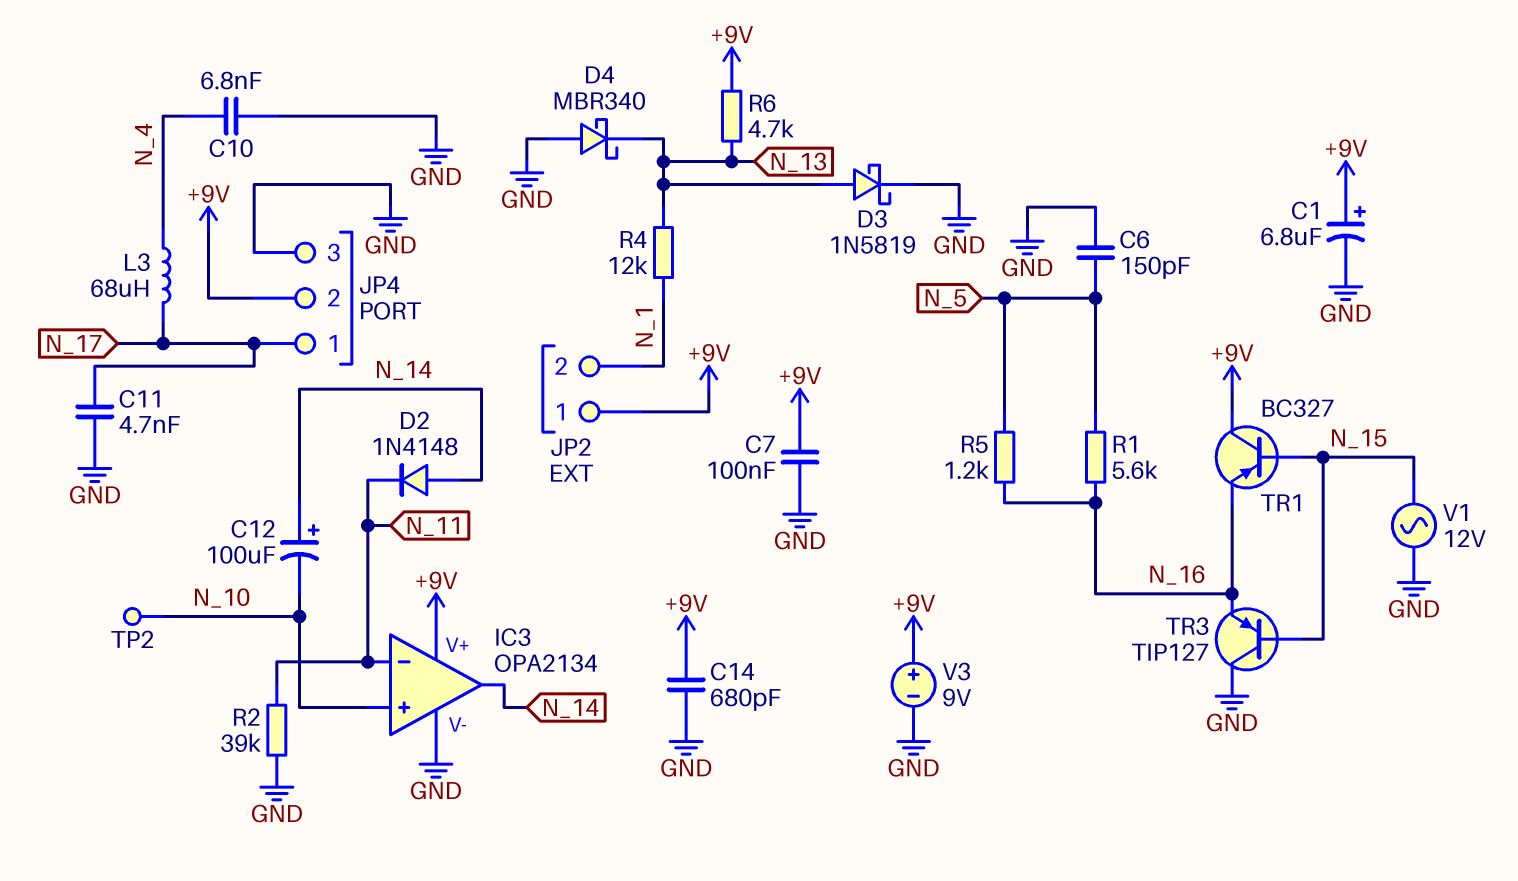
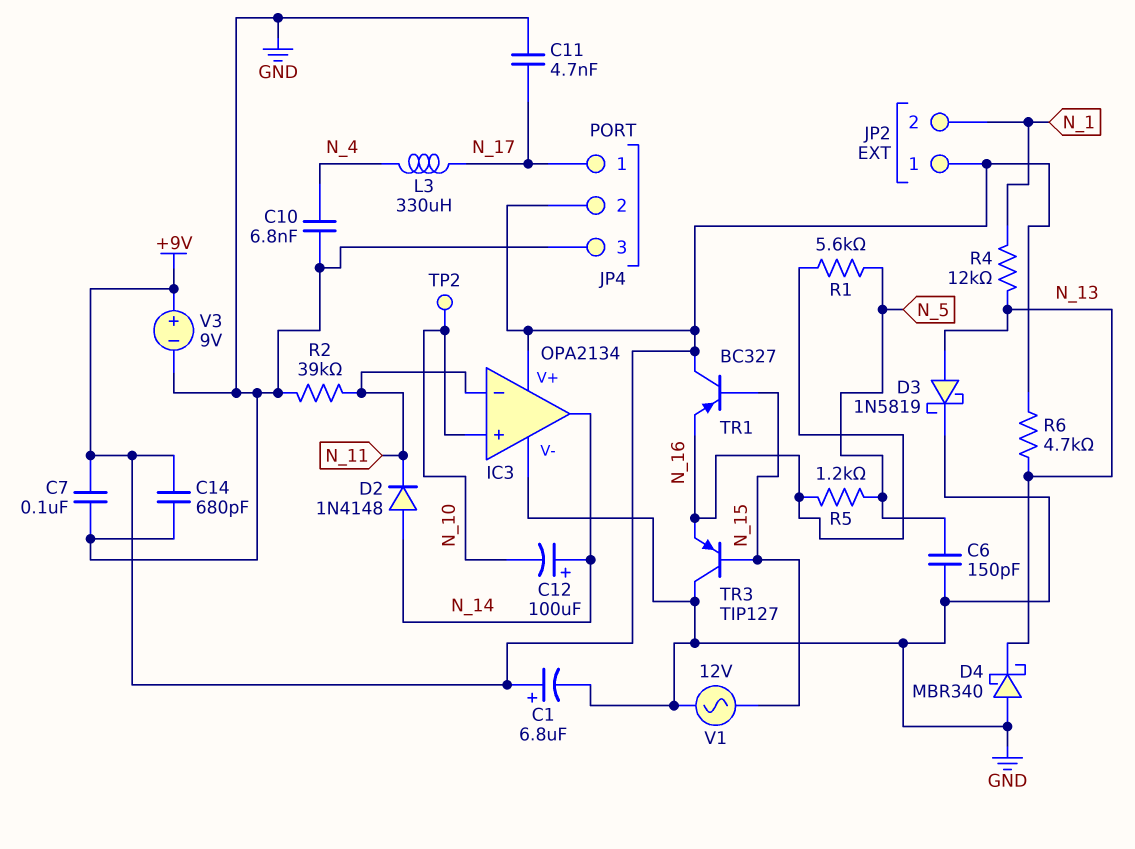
L3: 68uH (N_4, N_17) -> 330uH (N_4, N_17)

